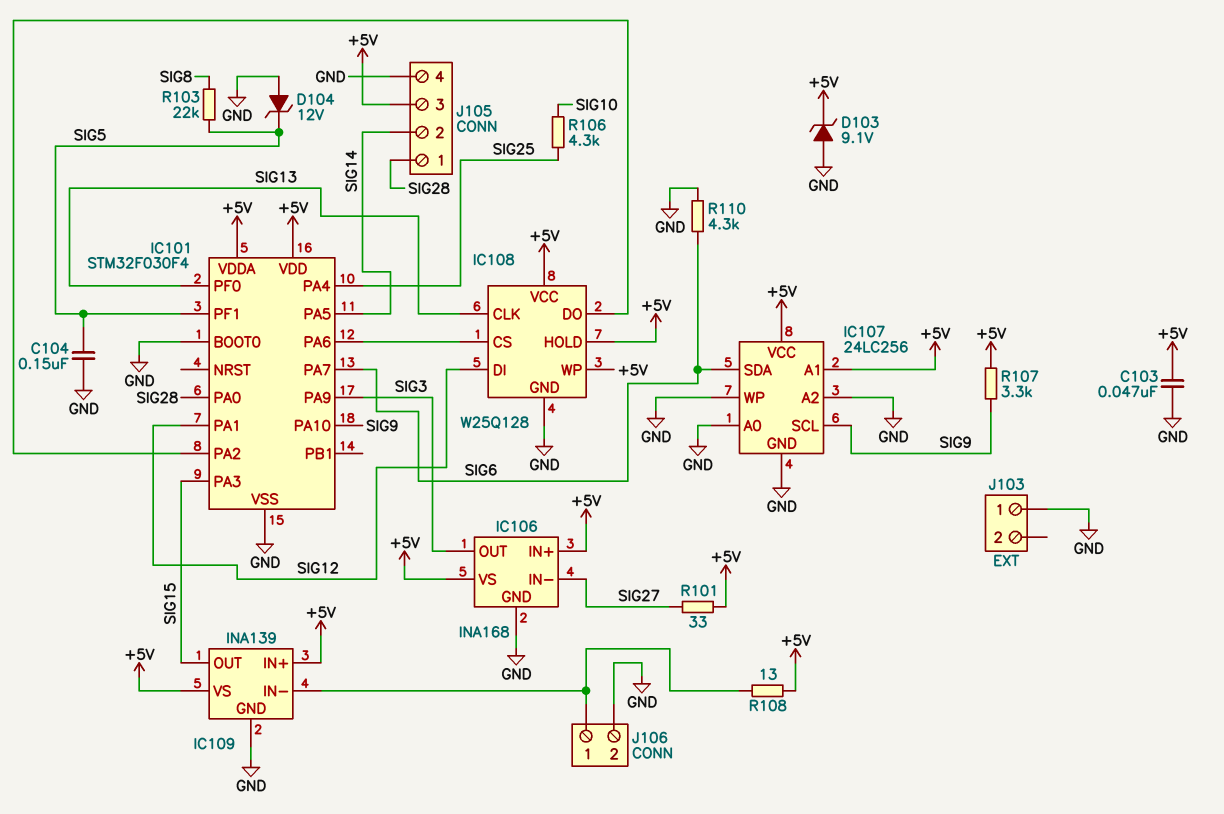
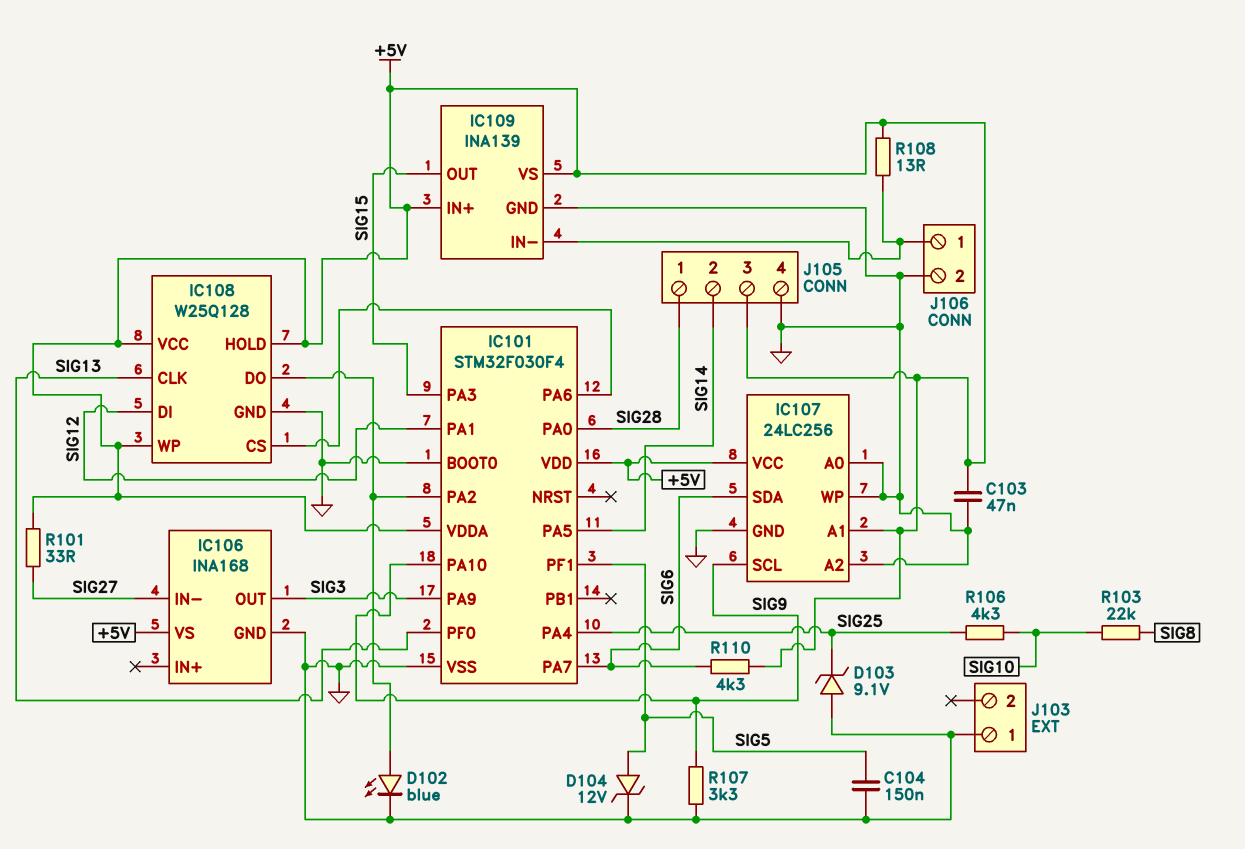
D102: none -> LED blue (A IC101/PA2, K GND)
D103: zener 9.1V (A GND, K +5V) -> zener 9.1V (A GND, K SIG25)
D104: zener 12V (A GND, K SIG5) -> zener 12V (A SIG5, K GND)
IC106 pin IN+: +5V -> none
R103: 22k (SIG5, SIG8) -> 22k (SIG8, SIG10)
R107: 3.3k (+5V, SIG9) -> 3.3k (GND, SIG9)
R110: 4.3k (GND, SIG6) -> 4.3k (+5V, SIG6)

